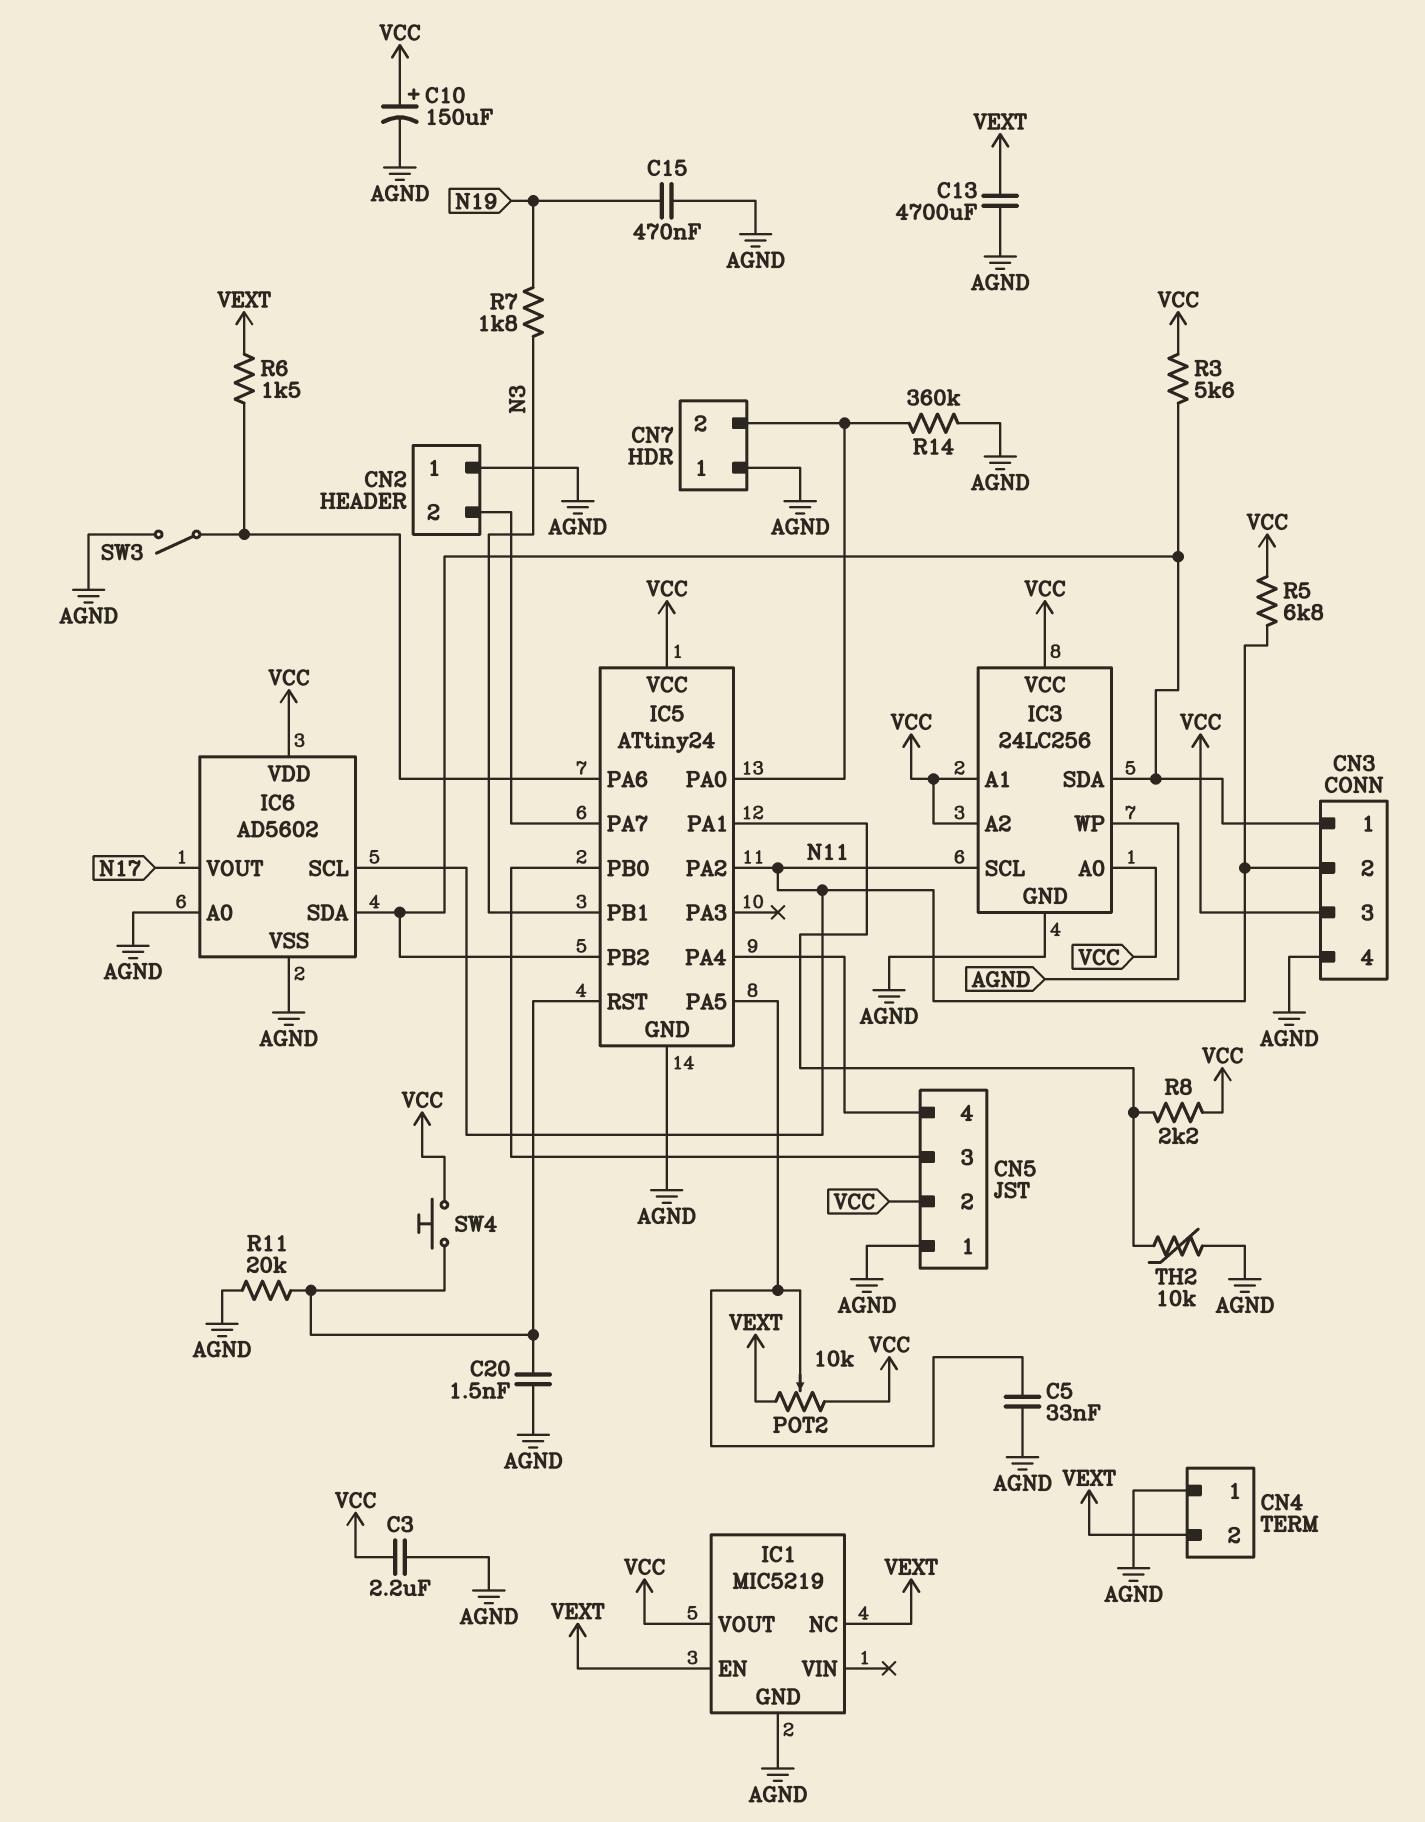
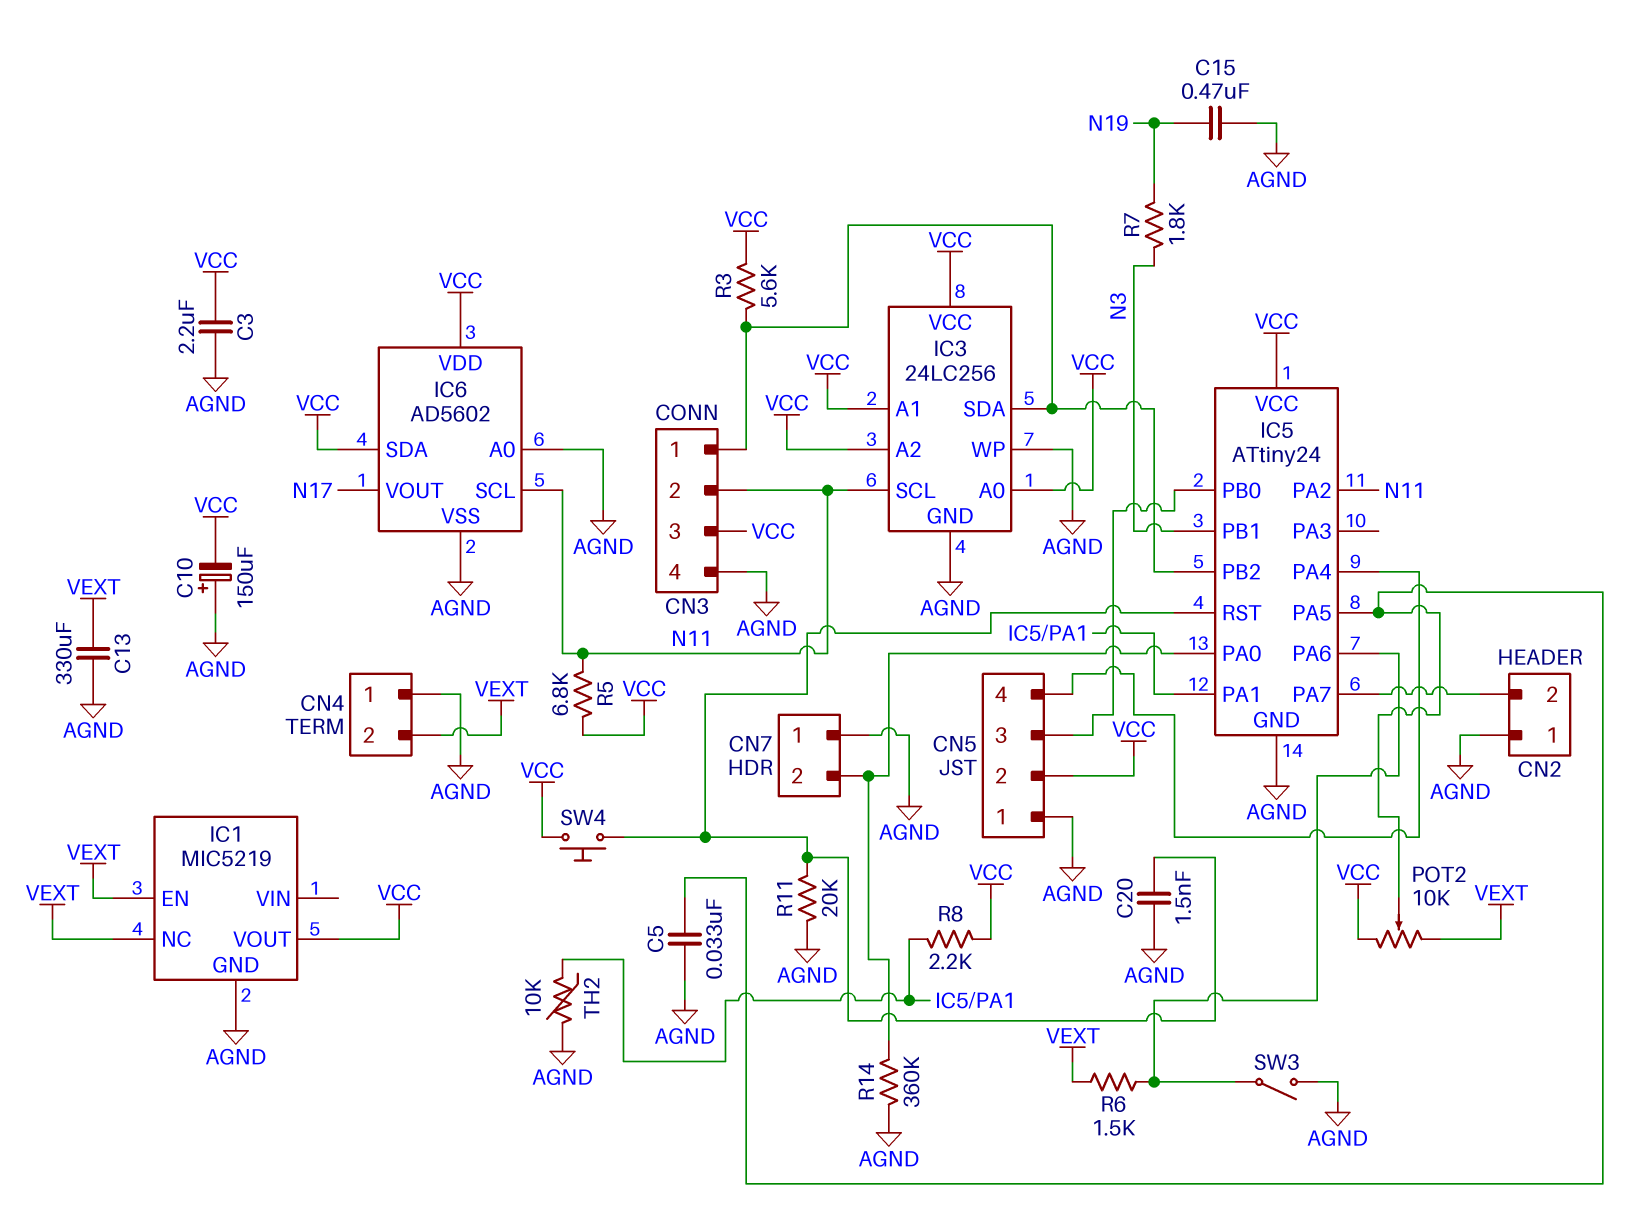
C10: 150uF (plus VCC, minus AGND) -> 150uF (plus AGND, minus VCC)
C13: 4700uF (AGND, VEXT) -> 330uF (AGND, VEXT)
IC6 pin SDA: CN3/1 -> VCC

